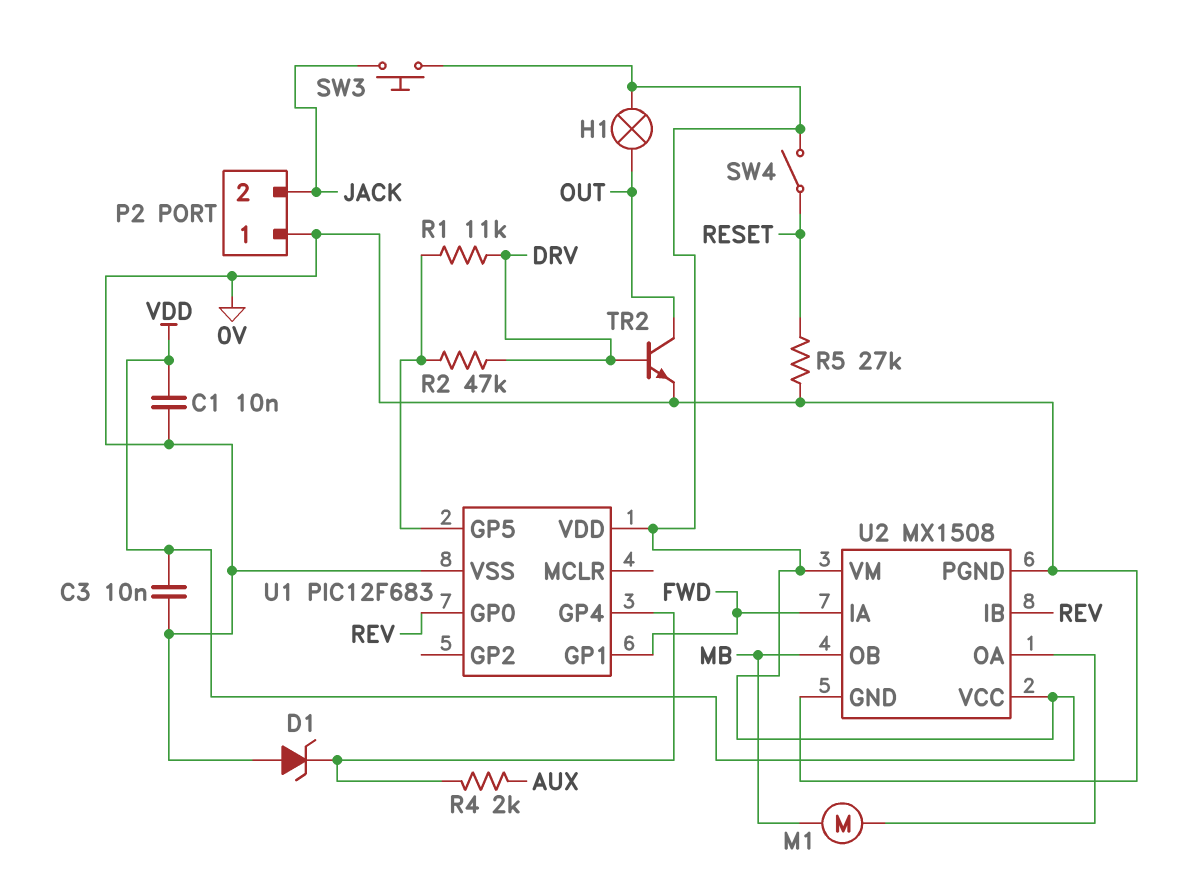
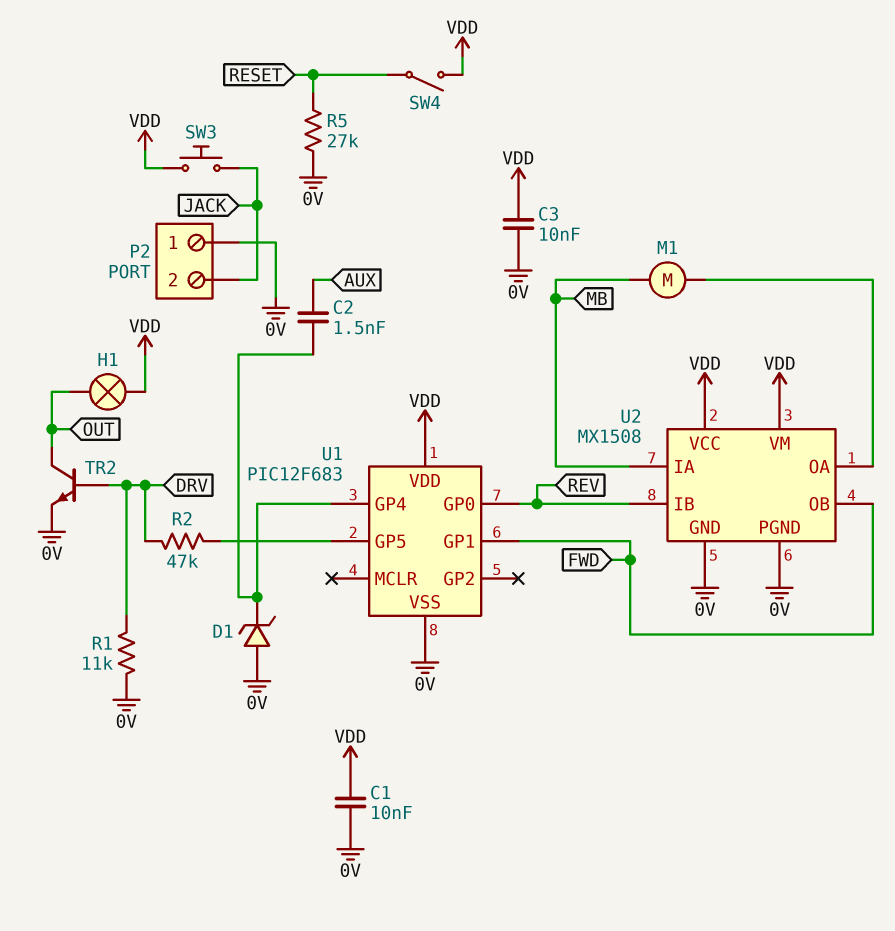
C2: none -> 1.5nF (AUX, U1/GP4)
R1: 11k (DRV, U1/GP5) -> 11k (0V, DRV)
R4: 2k (AUX, U1/GP4) -> none
U2 pin IA: FWD -> MB
U2 pin OB: MB -> FWD

